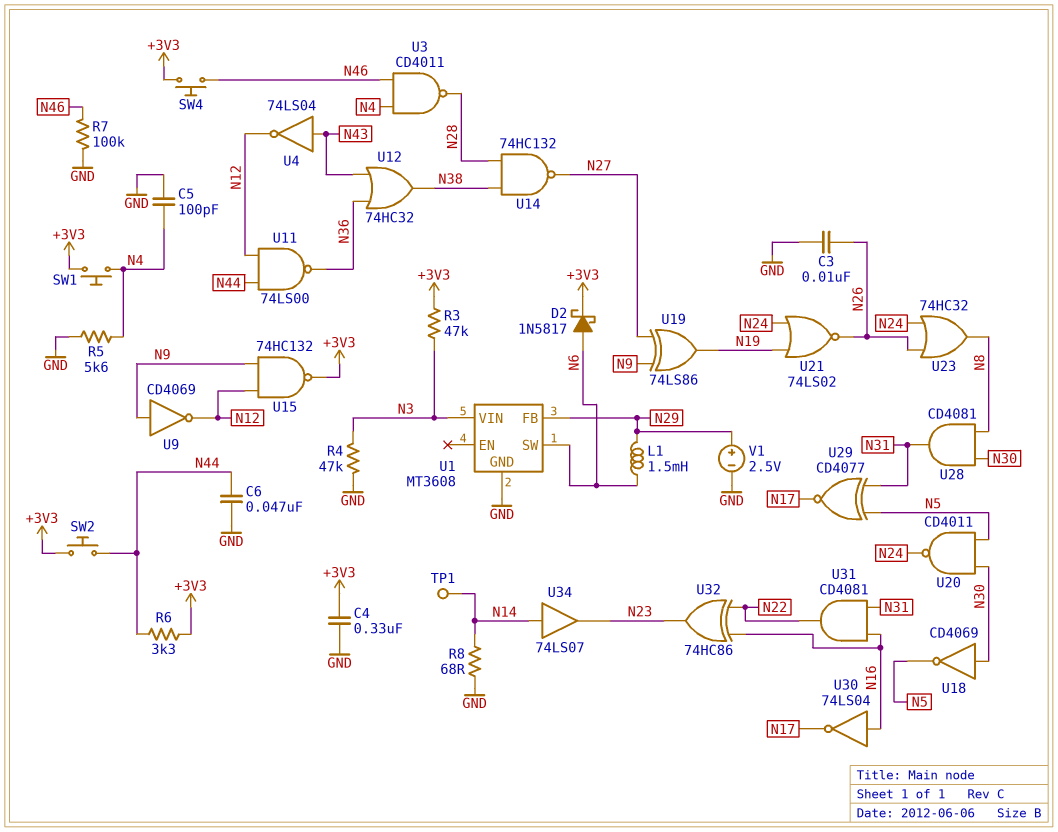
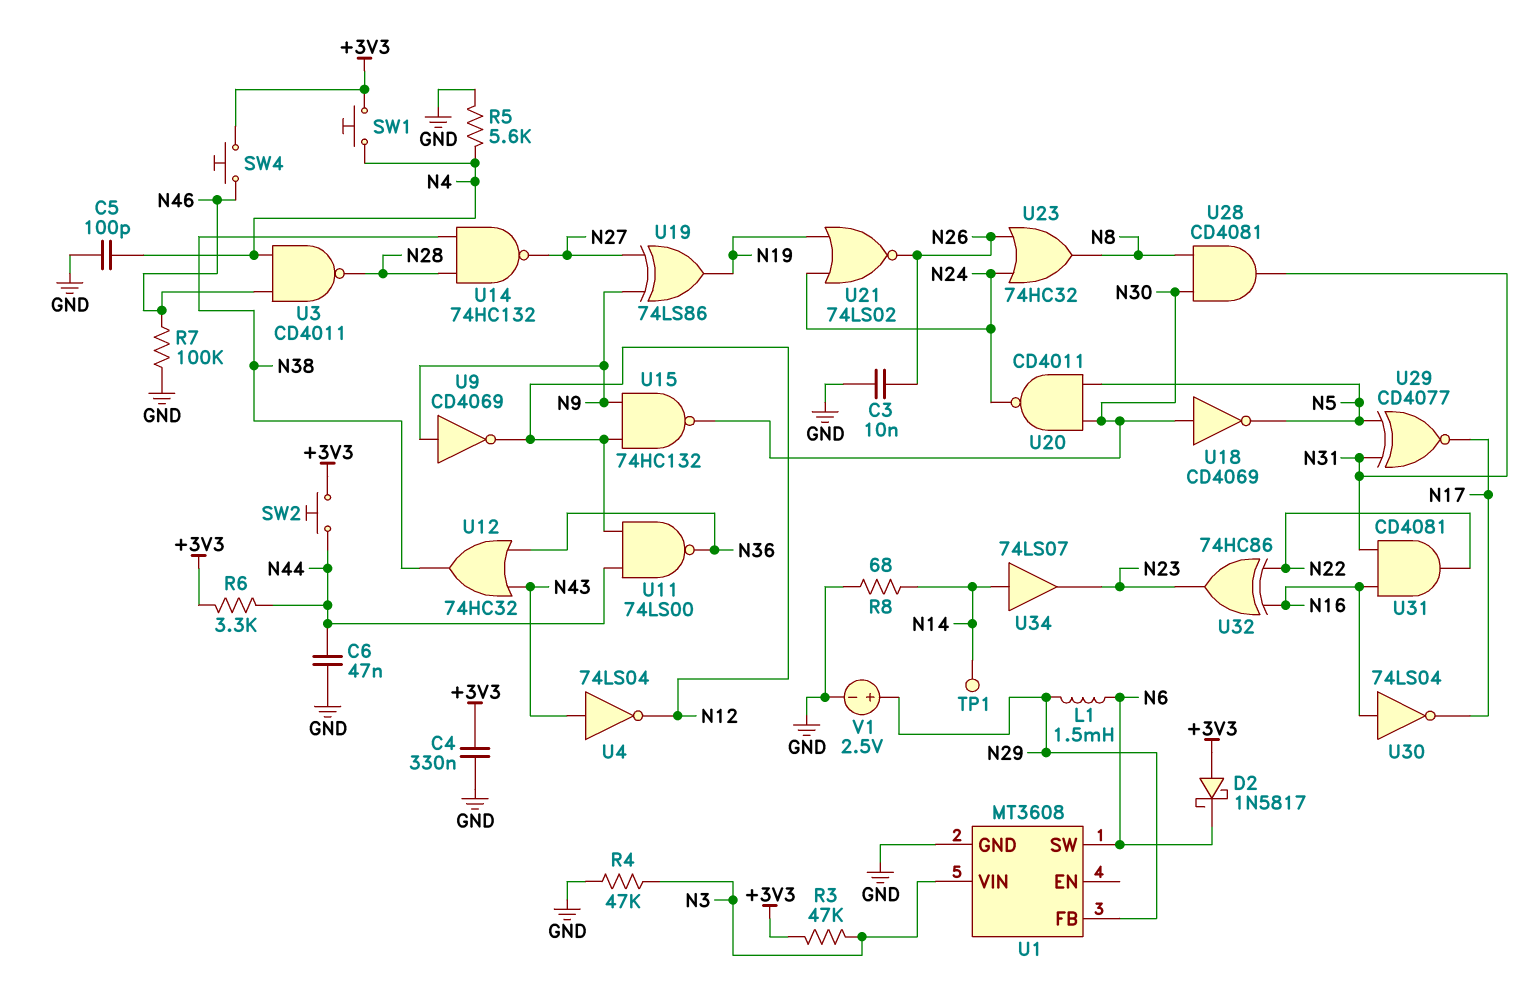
D2: schottky 1N5817 (A N6, K +3V3) -> schottky 1N5817 (A +3V3, K N6)
U15: NAND 74HC132 (in N9, in N12, out +3V3) -> NAND 74HC132 (in N9, in N12, out N30)

